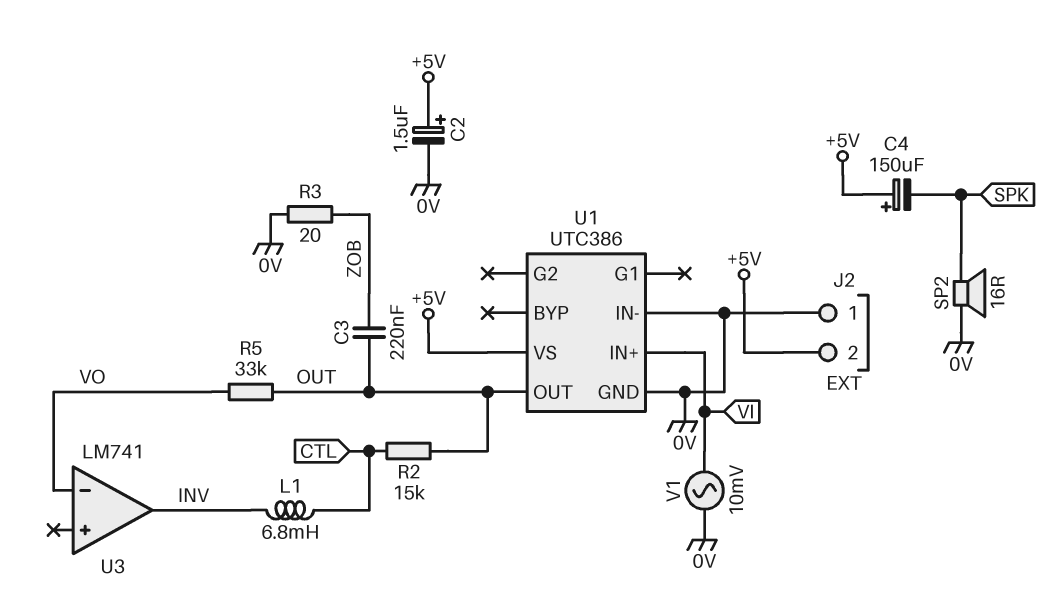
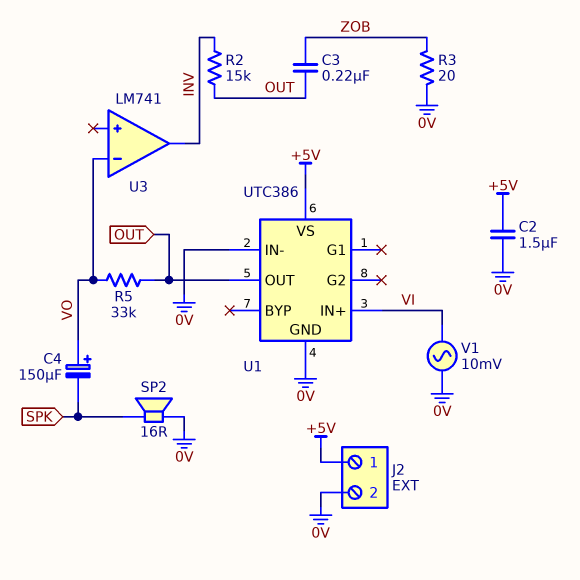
C2: 1.5uF (plus +5V, minus 0V) -> 1.5uF (+5V, 0V)
C4: 150uF (plus +5V, minus SPK) -> 150uF (plus VO, minus SPK)
J2 pin 1: 0V -> +5V
J2 pin 2: +5V -> 0V
L1: 6.8mH (CTL, INV) -> none
R2: 15k (CTL, OUT) -> 15k (INV, OUT)

